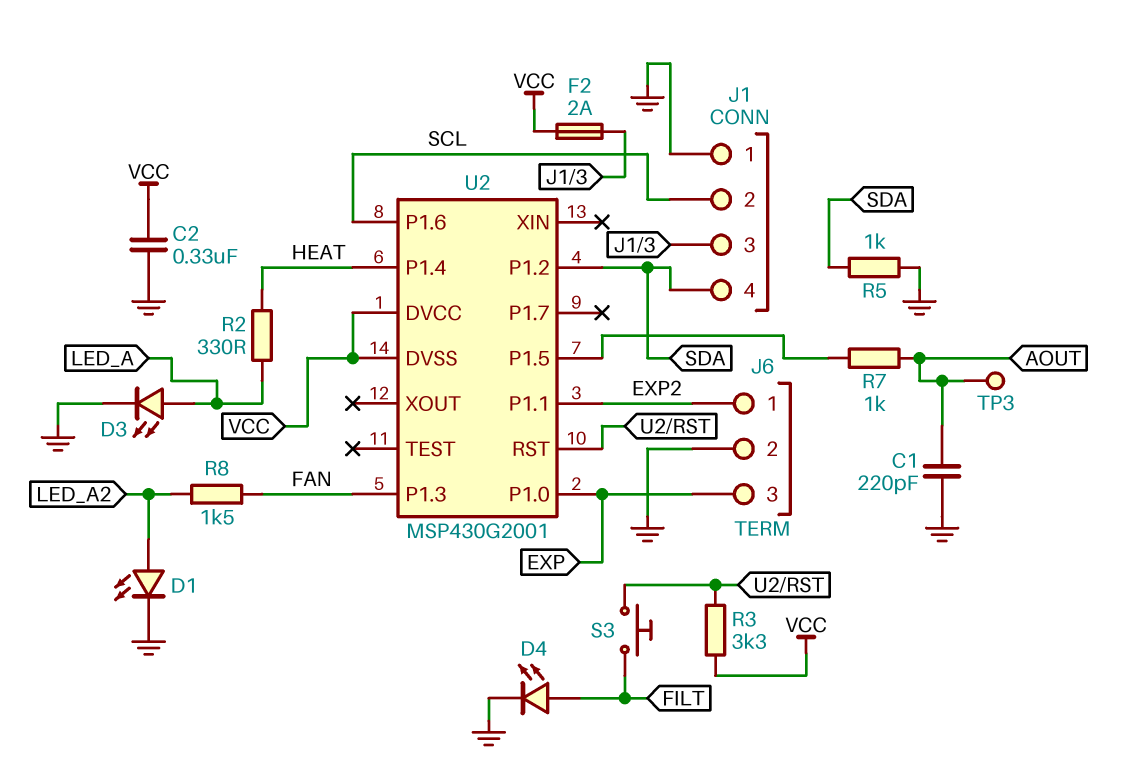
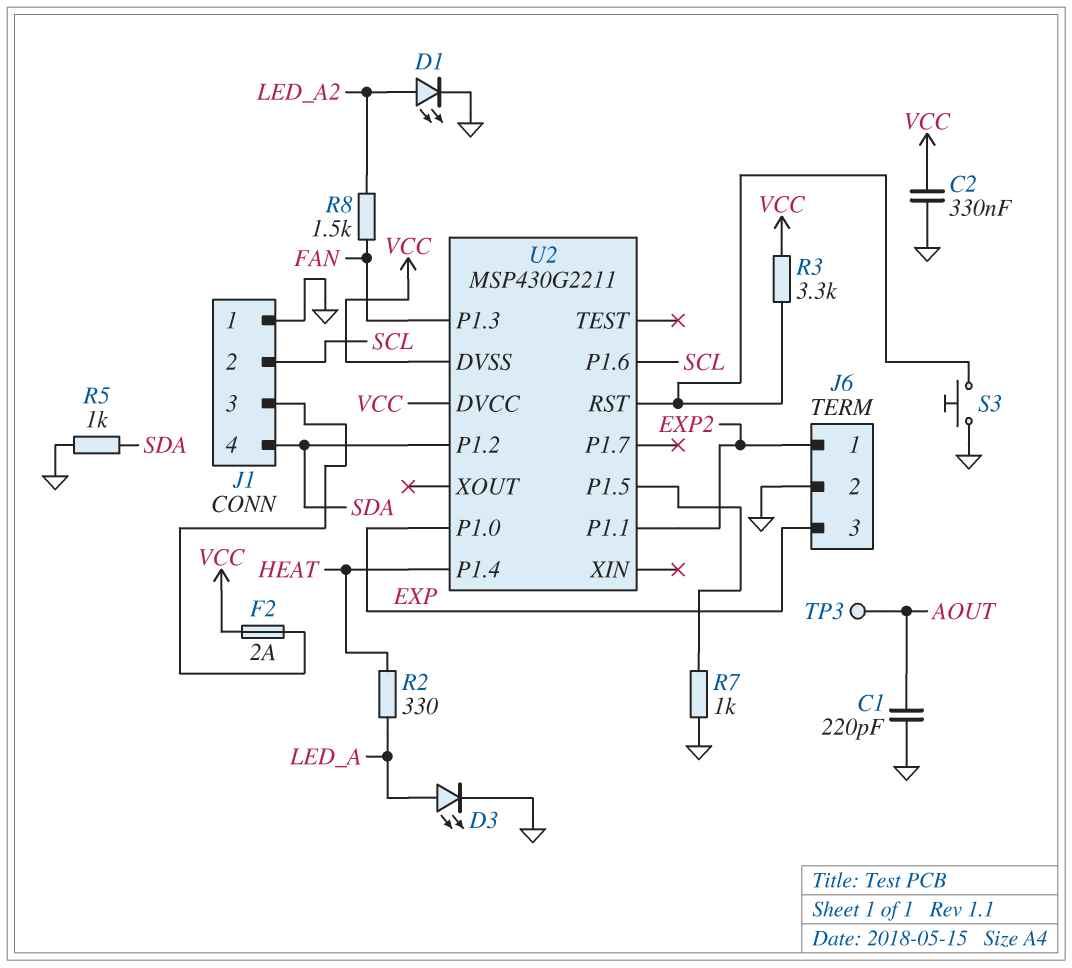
D4: LED (A FILT, K GND) -> none
R7: 1k (AOUT, U2/P1.5) -> 1k (GND, U2/P1.5)
S3: button (FILT, U2/RST) -> button (GND, U2/RST)
U2: MSP430G2001 -> MSP430G2211

